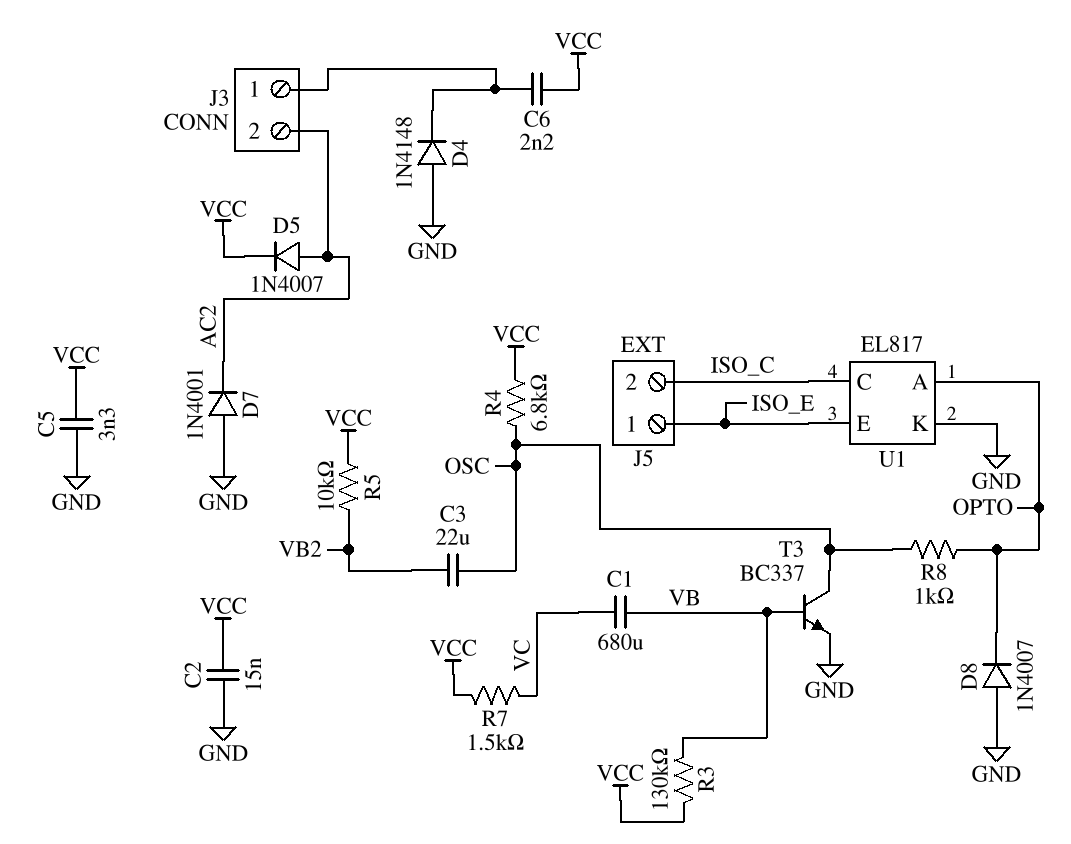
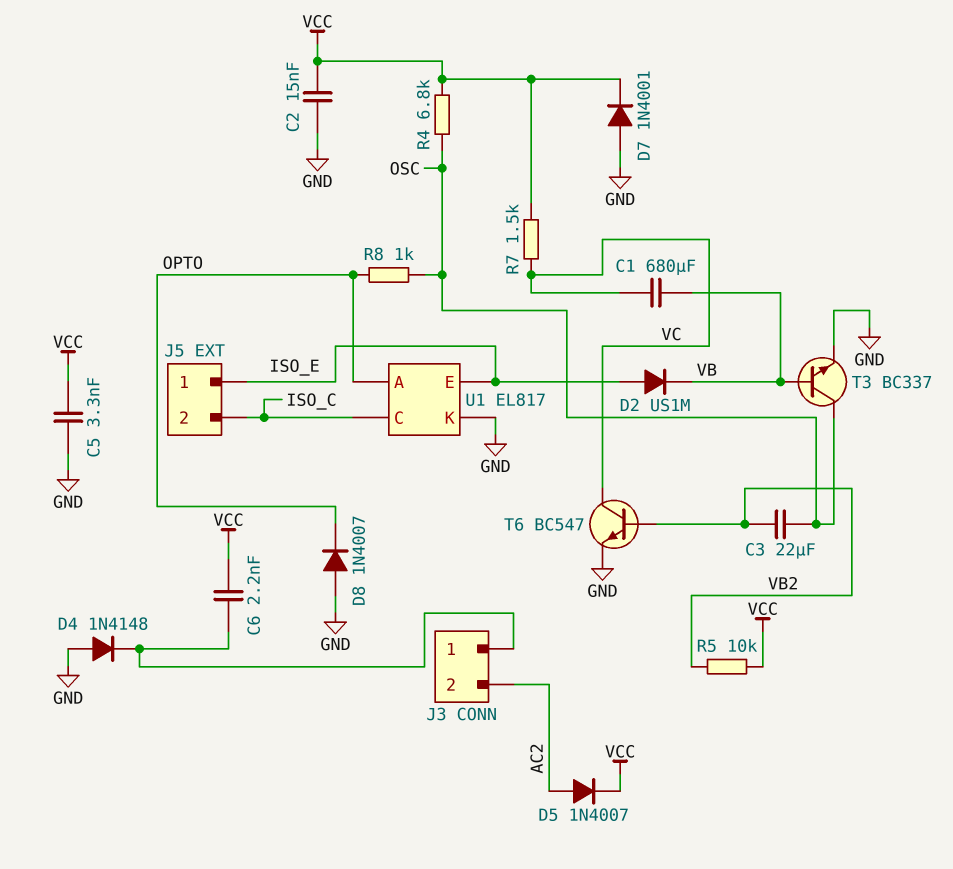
D2: none -> diode US1M (A ISO_E, K VB)
D7: diode 1N4001 (A GND, K AC2) -> diode 1N4001 (A GND, K VCC)
R3: 130k (VB, VCC) -> none
T6: none -> NPN BC547 (B VB2, C VC, E GND)

